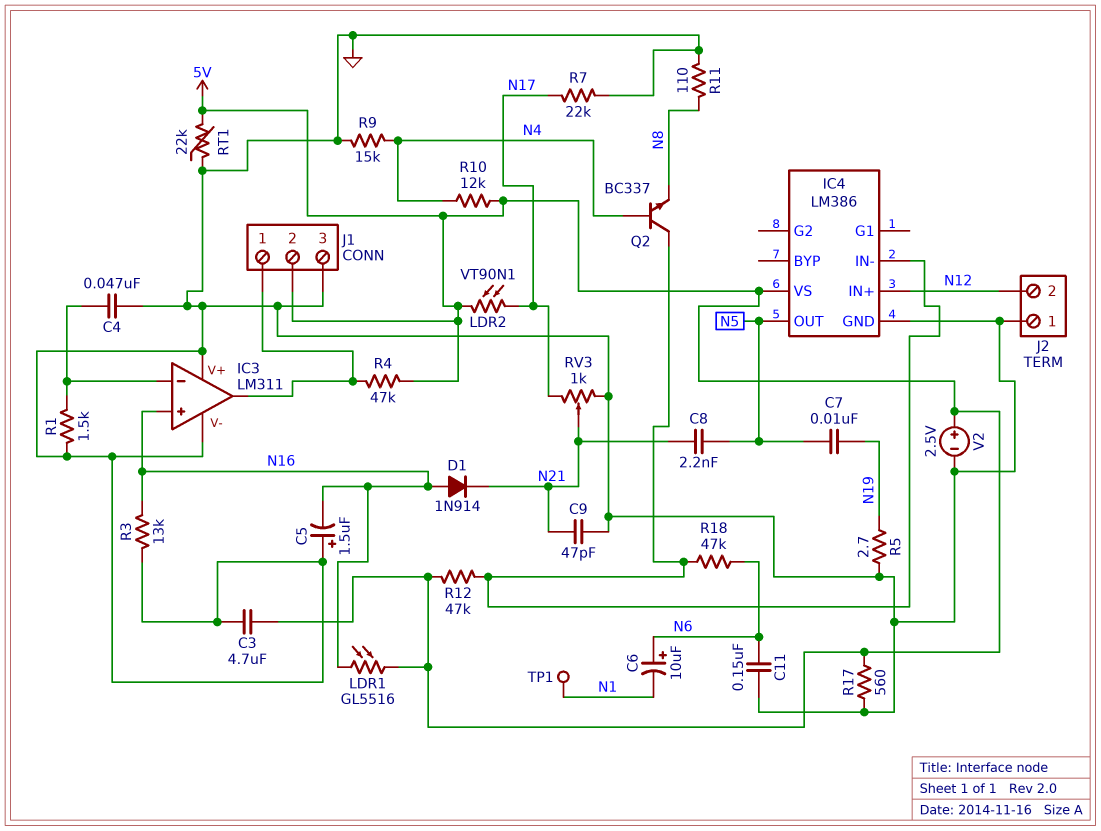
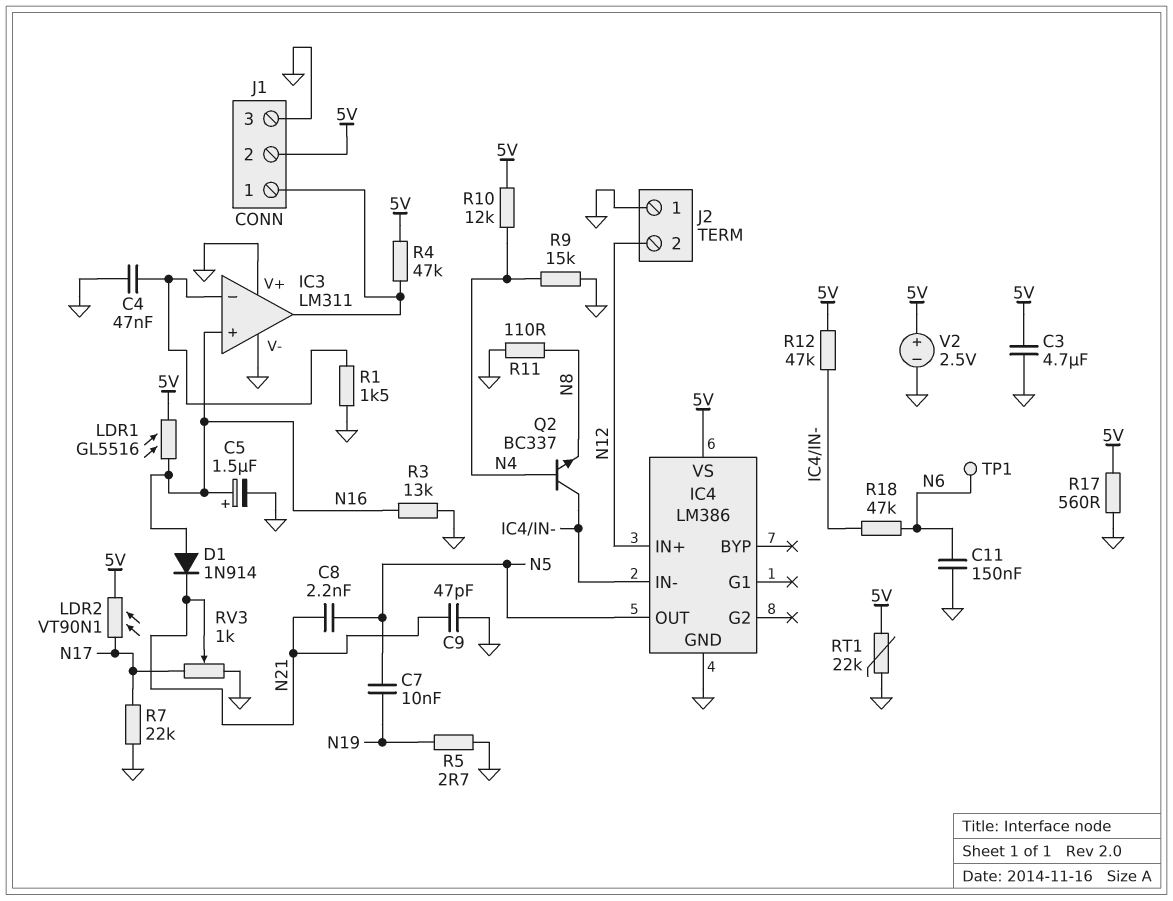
C5: 1.5uF (plus GND, minus N16) -> 1.5uF (plus N16, minus GND)
C6: 10uF (plus N6, minus N1) -> none
TP1: test point (N1) -> test point (N6)

